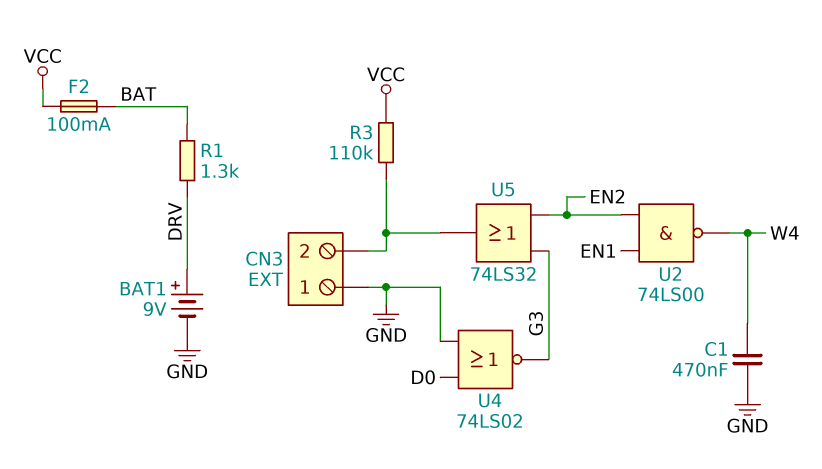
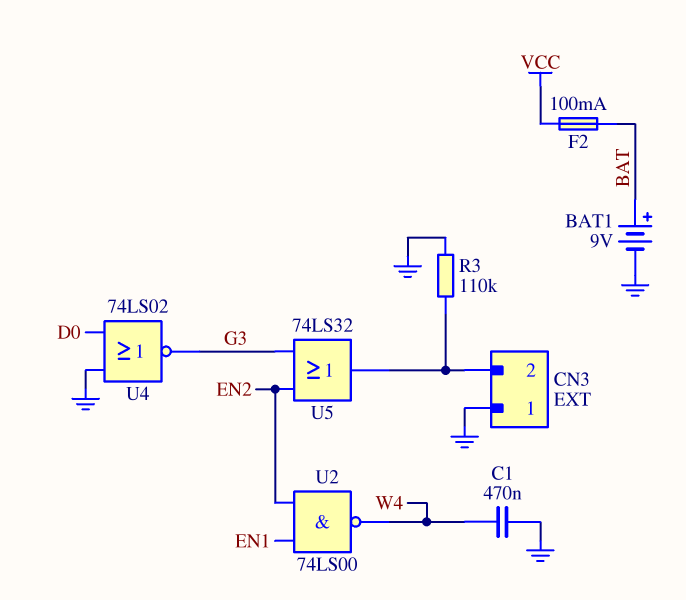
BAT1: 9V (plus DRV, minus GND) -> 9V (plus BAT, minus GND)
R1: 1.3k (BAT, DRV) -> none
R3: 110k (CN3/2, VCC) -> 110k (CN3/2, GND)

